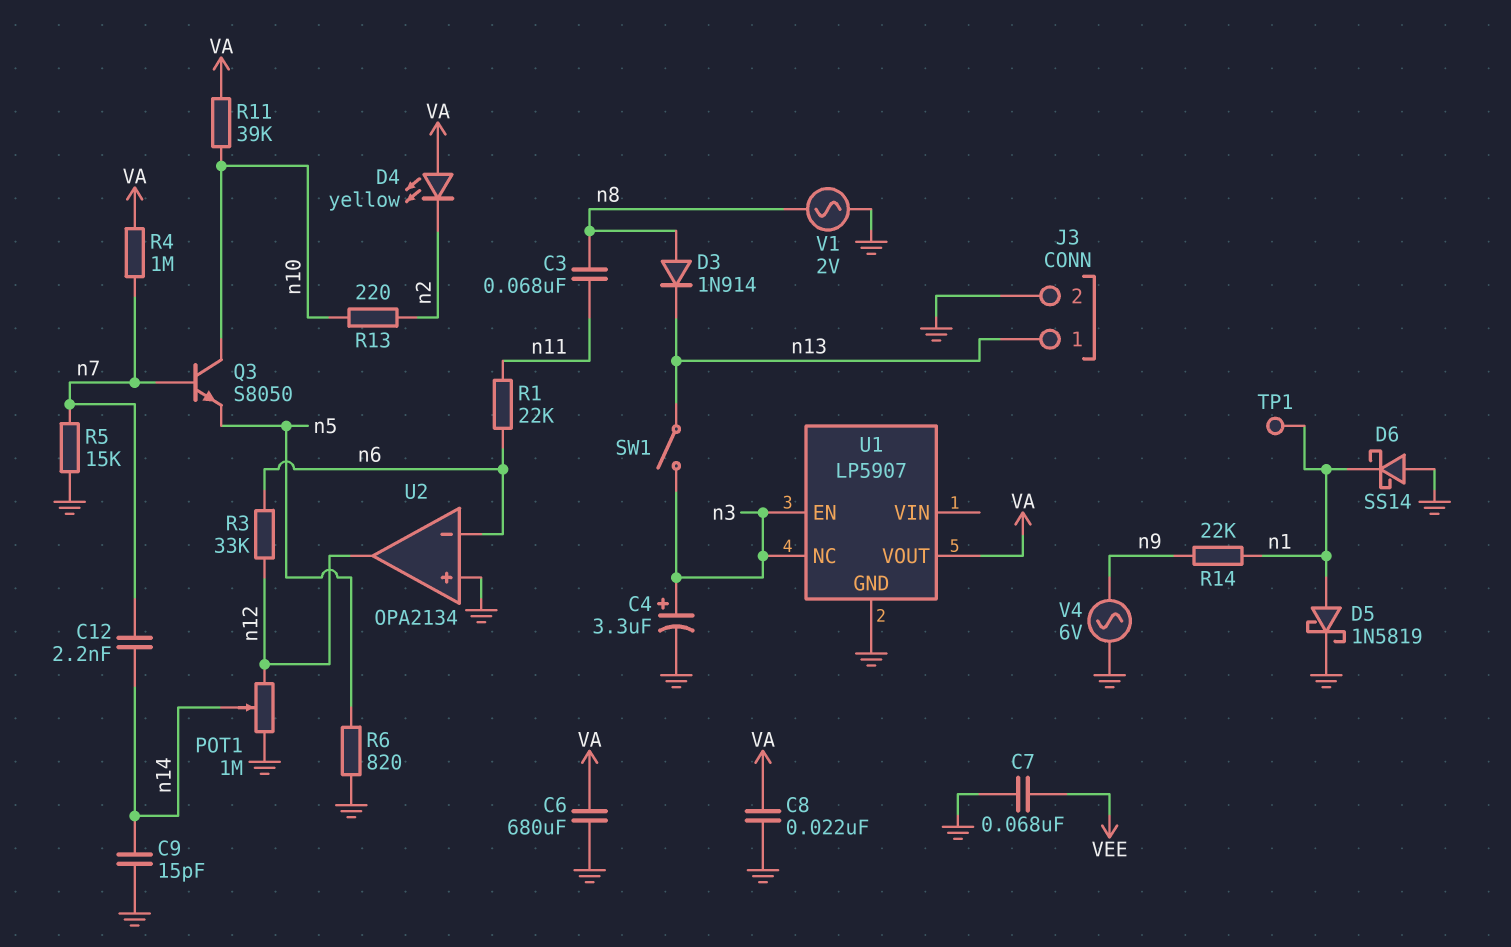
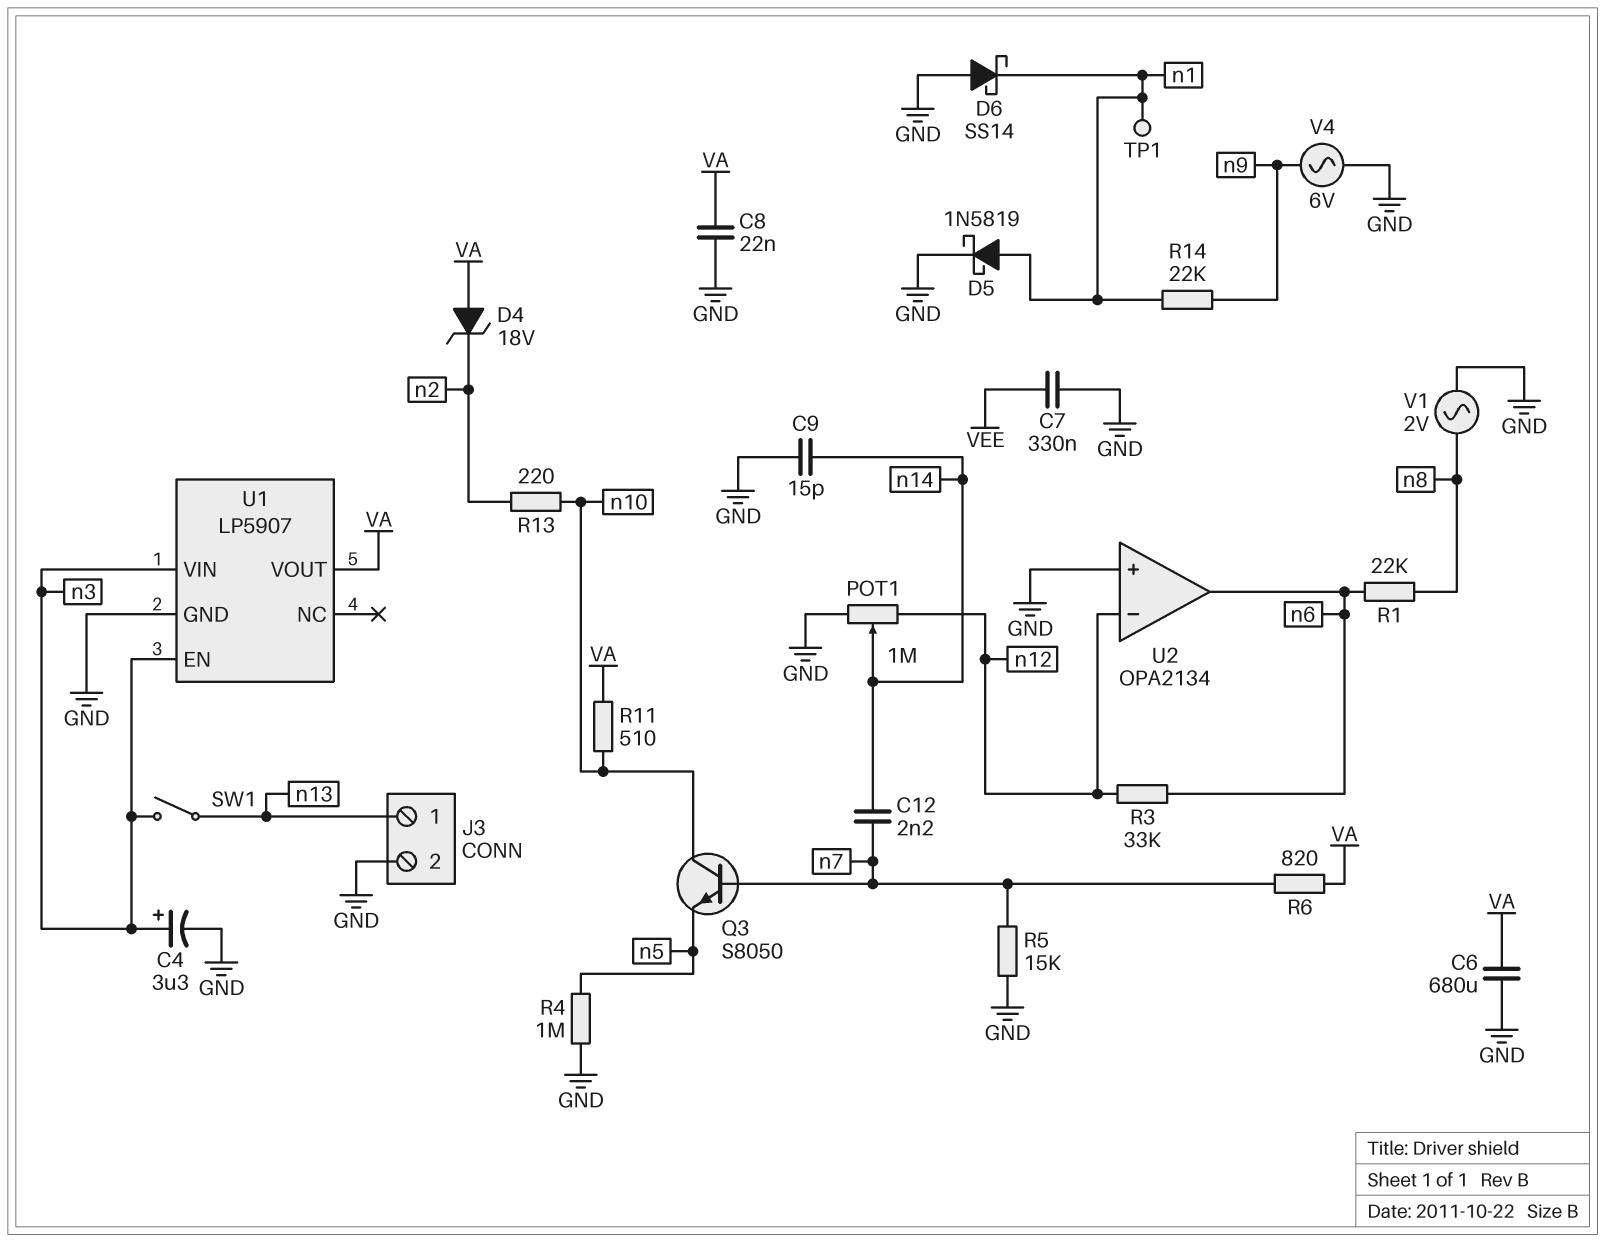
C3: 68nF (n8, n11) -> none
C7: 68nF (GND, VEE) -> 330nF (GND, VEE)
D3: diode 1N914 (A n8, K n13) -> none
D4: LED yellow (A VA, K n2) -> zener 18V (A VA, K n2)
R1: 22k (n6, n11) -> 22k (n6, n8)
R4: 1M (VA, n7) -> 1M (GND, n5)
R6: 820 (GND, n5) -> 820 (VA, n7)
R11: 39k (VA, n10) -> 510 (VA, n10)
U1 pin NC: n3 -> none
U1 pin VIN: none -> n3
U2 pin in-: n6 -> n12
U2 pin out: n12 -> n6

